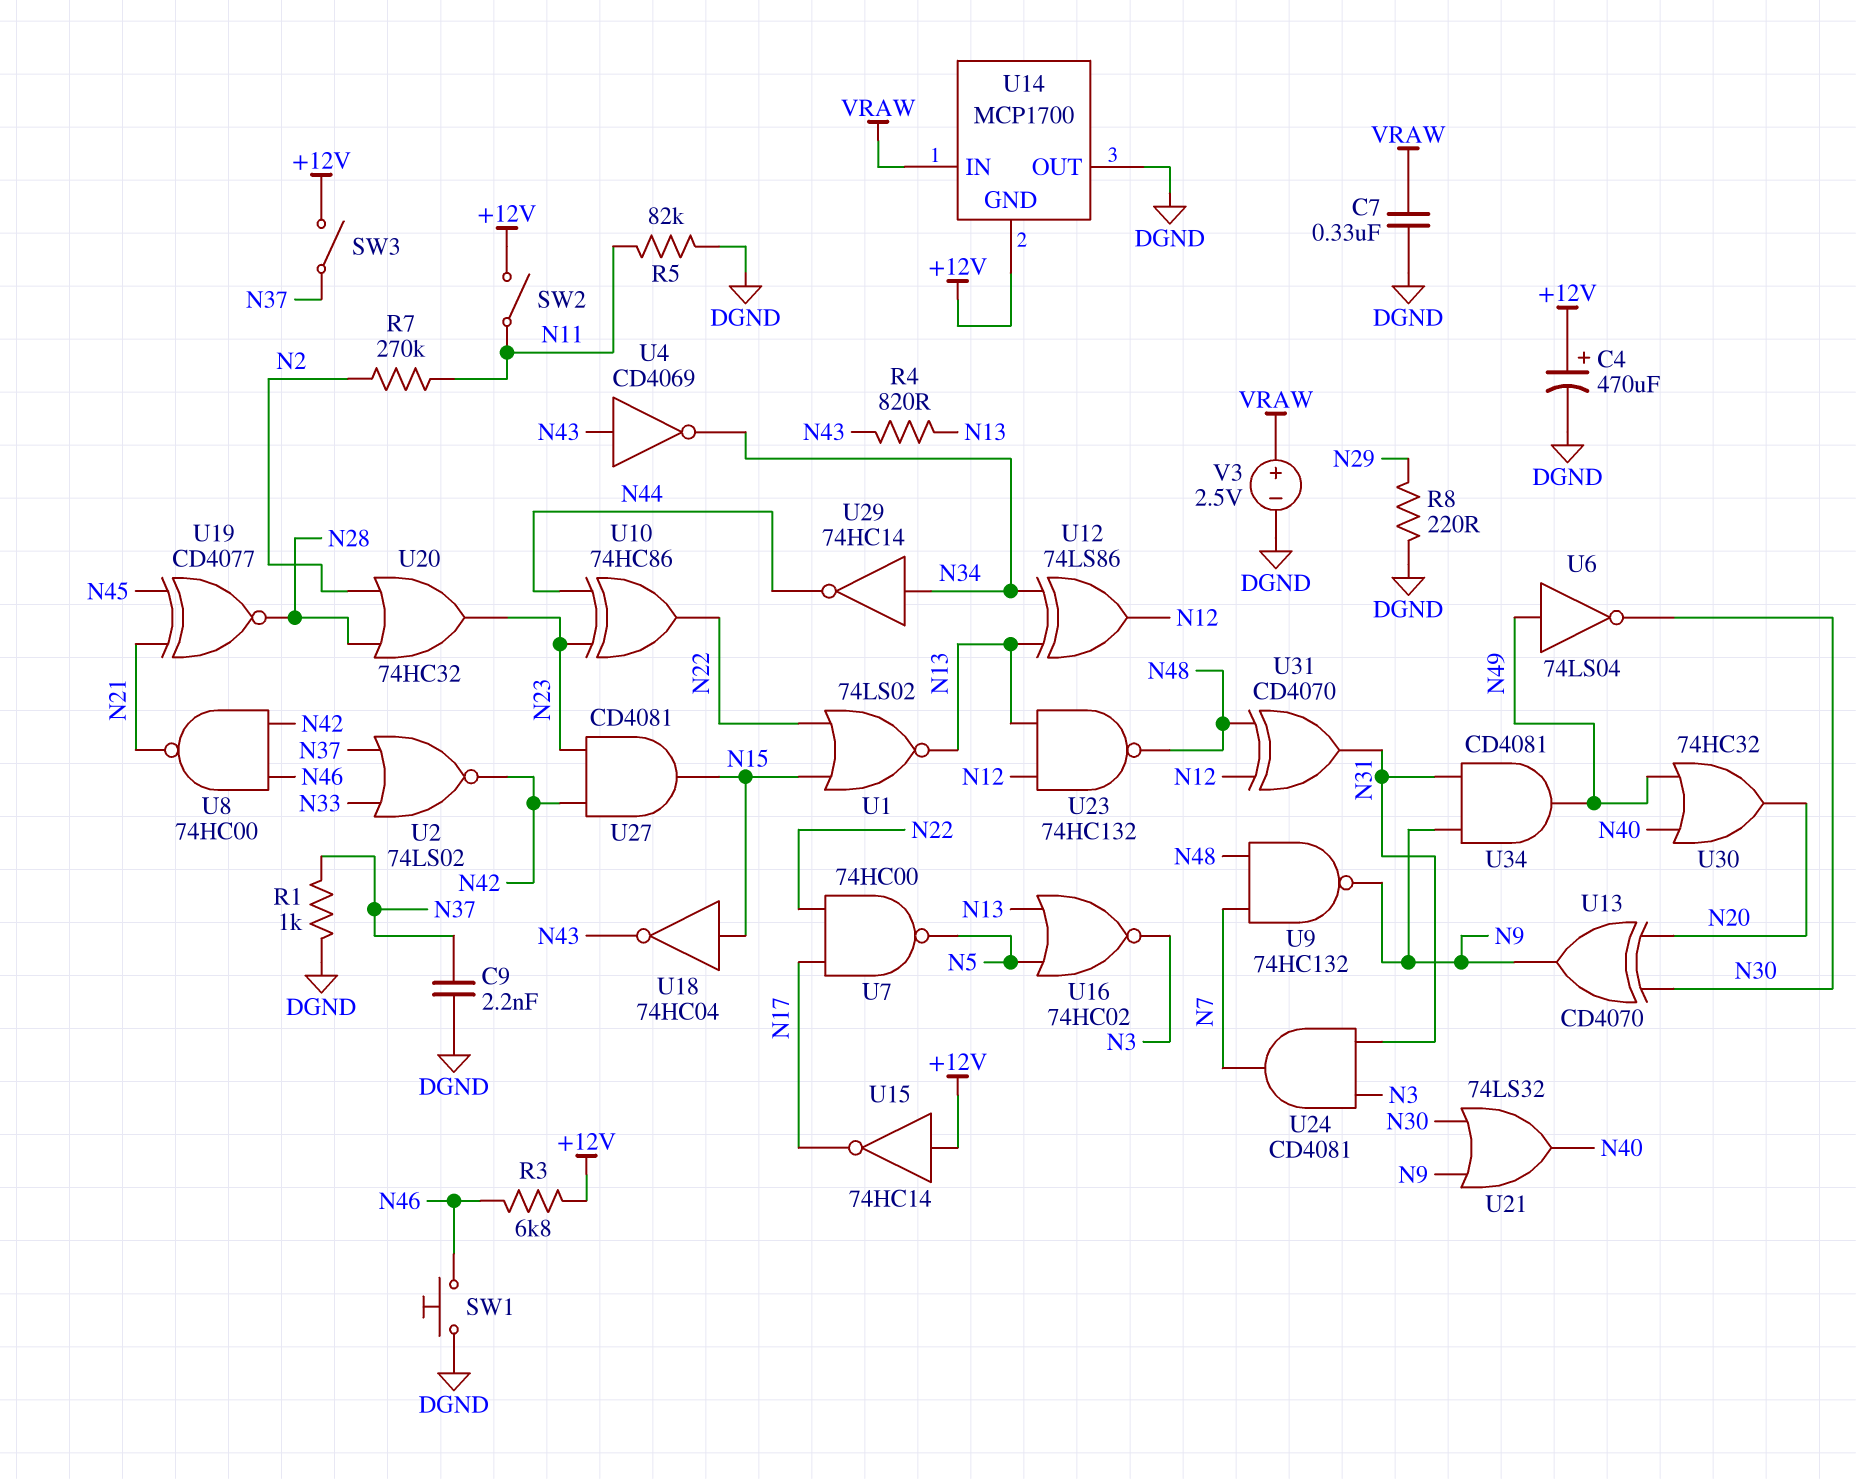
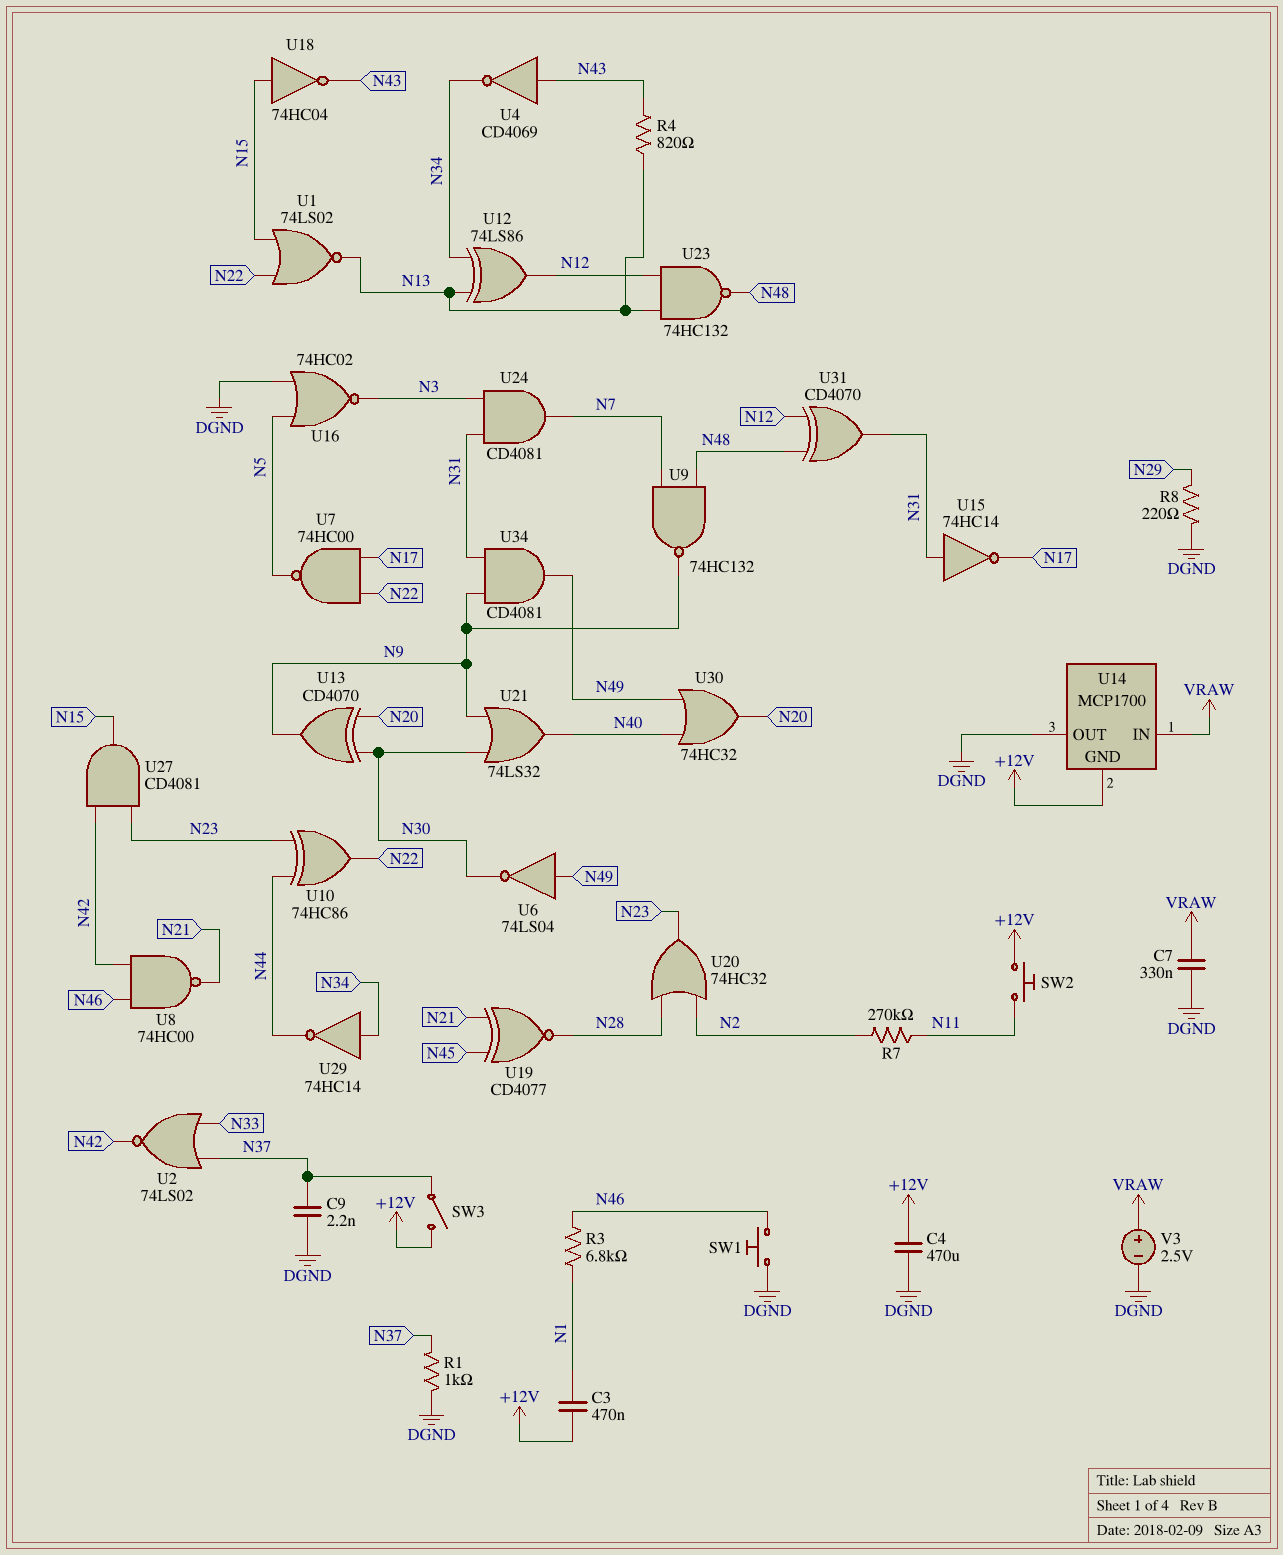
C3: none -> 470nF (+12V, N1)
C4: 470uF (plus +12V, minus DGND) -> 470uF (+12V, DGND)
R3: 6.8k (+12V, N46) -> 6.8k (N1, N46)
R5: 82k (DGND, N11) -> none
SW2: switch (+12V, N11) -> button (+12V, N11)
U15: NOT 74HC14 (in +12V, out N17) -> NOT 74HC14 (in N31, out N17)
U16: NOR 74HC02 (in N5, in N13, out N3) -> NOR 74HC02 (in DGND, in N5, out N3)

